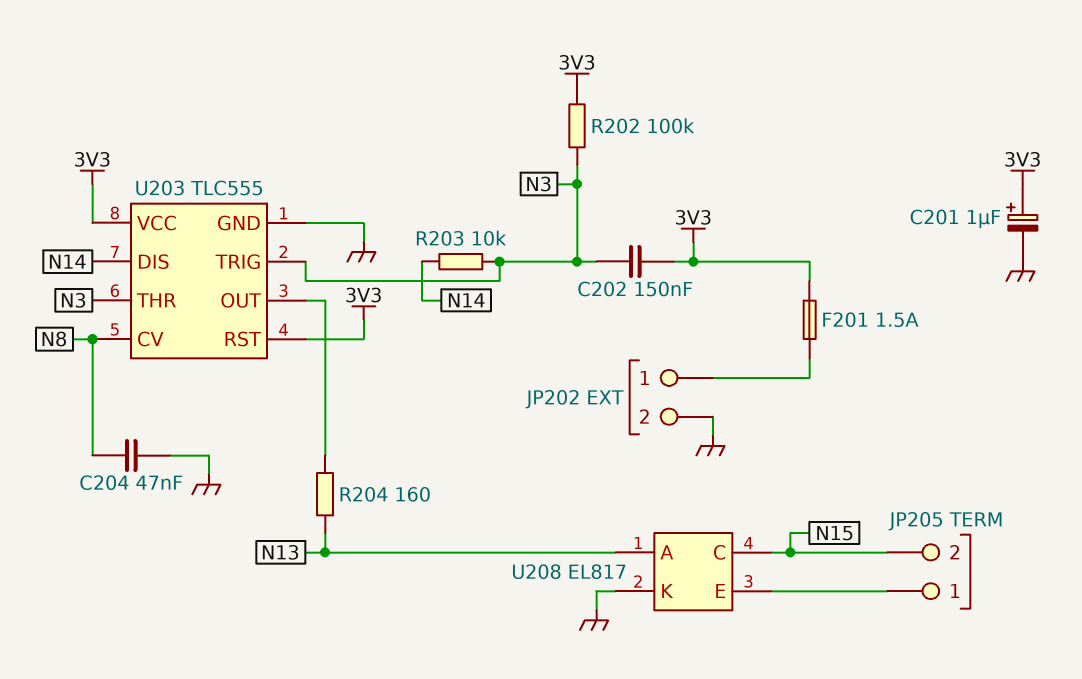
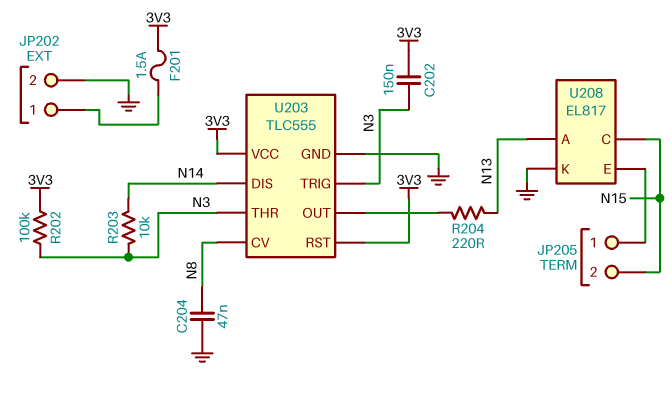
C201: 1uF (plus 3V3, minus GND) -> none
R204: 160 (N13, U203/OUT) -> 220 (N13, U203/OUT)

